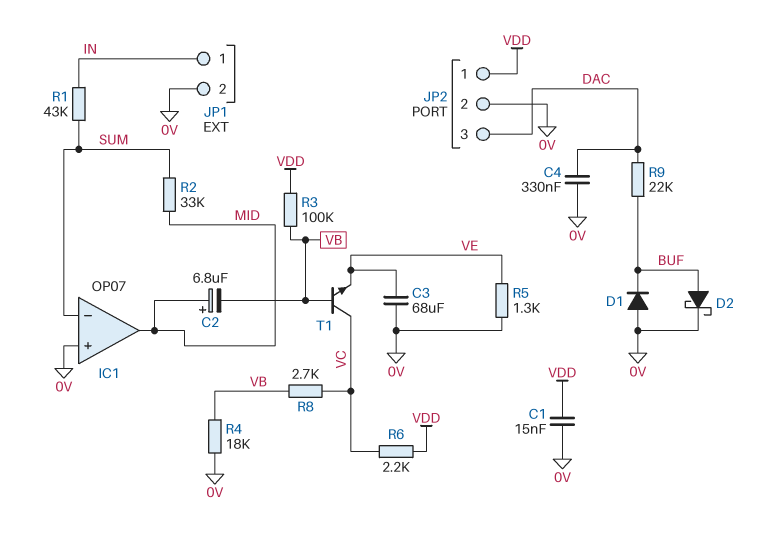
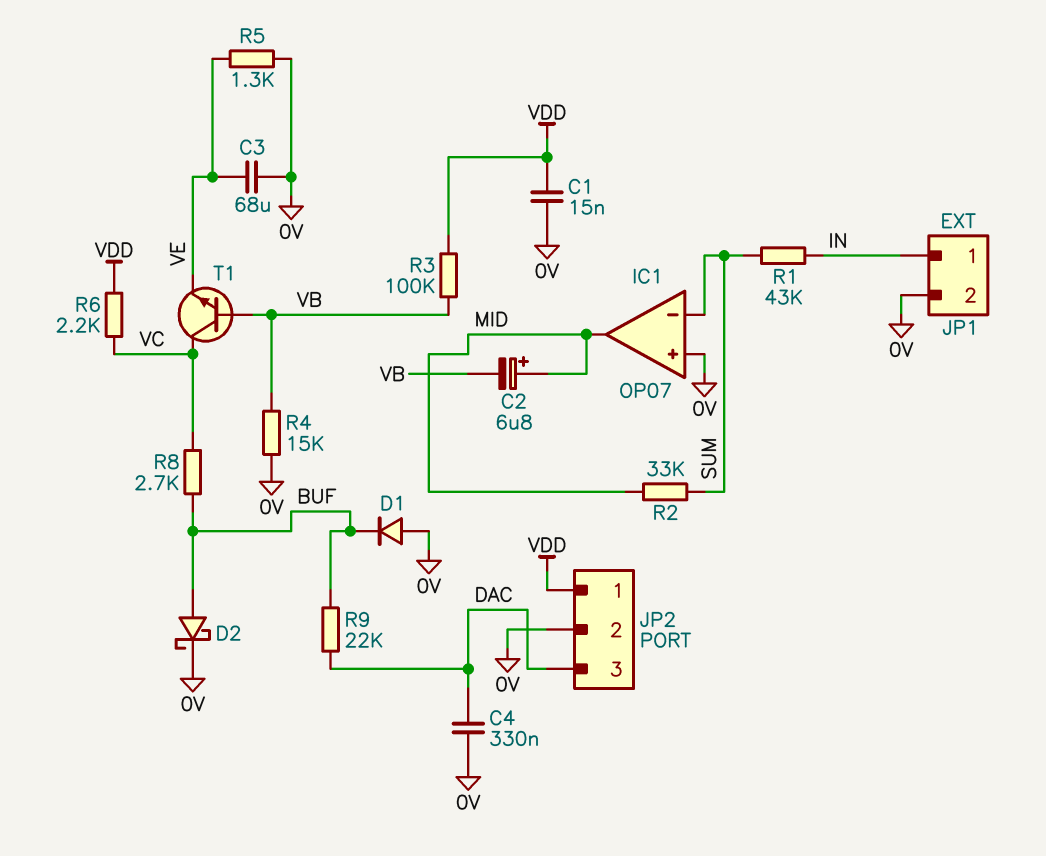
R4: 18k (0V, VB) -> 15k (0V, VB)
R8: 2.7k (VB, VC) -> 2.7k (BUF, VC)

